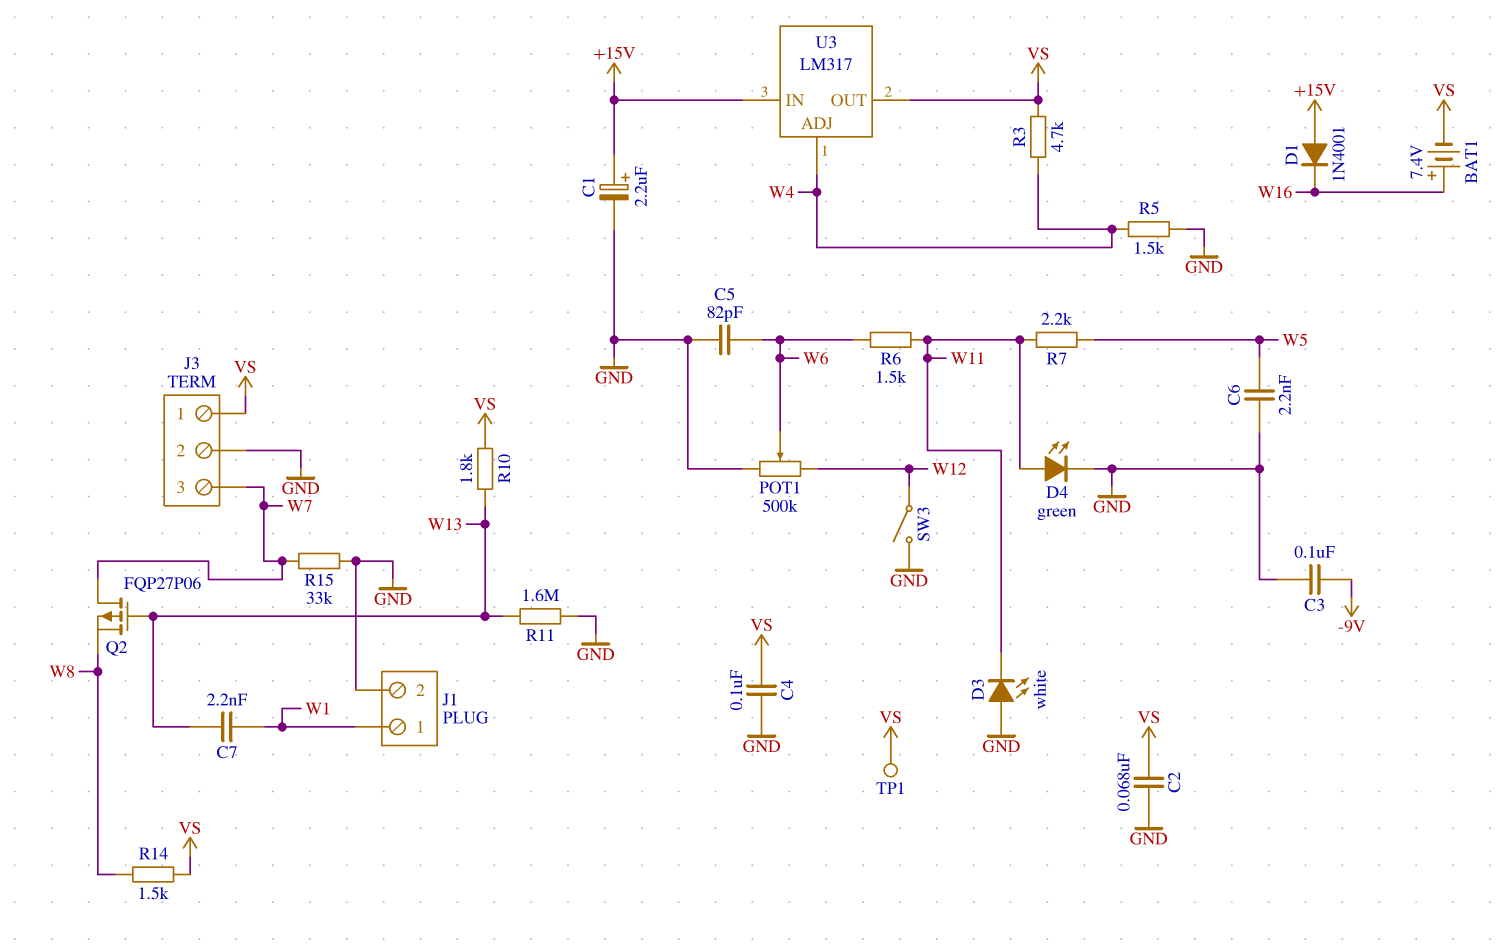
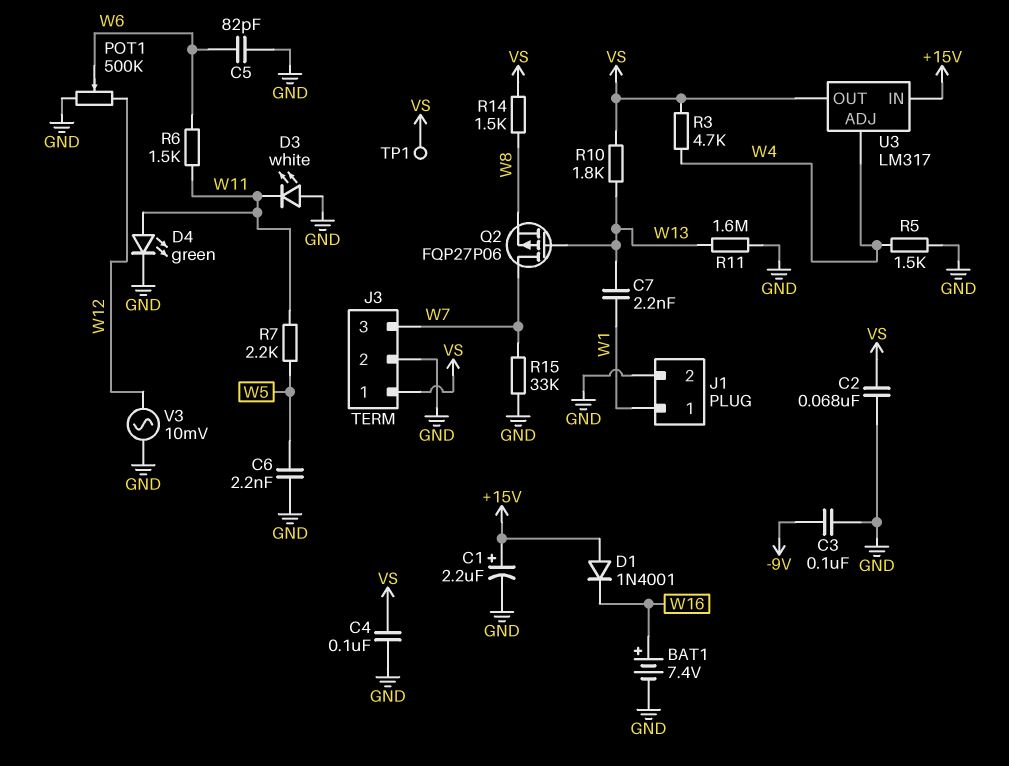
BAT1: 7.4V (plus W16, minus VS) -> 7.4V (plus W16, minus GND)
SW3: switch (GND, W12) -> none
V3: none -> AC 10mV (GND, W12)

